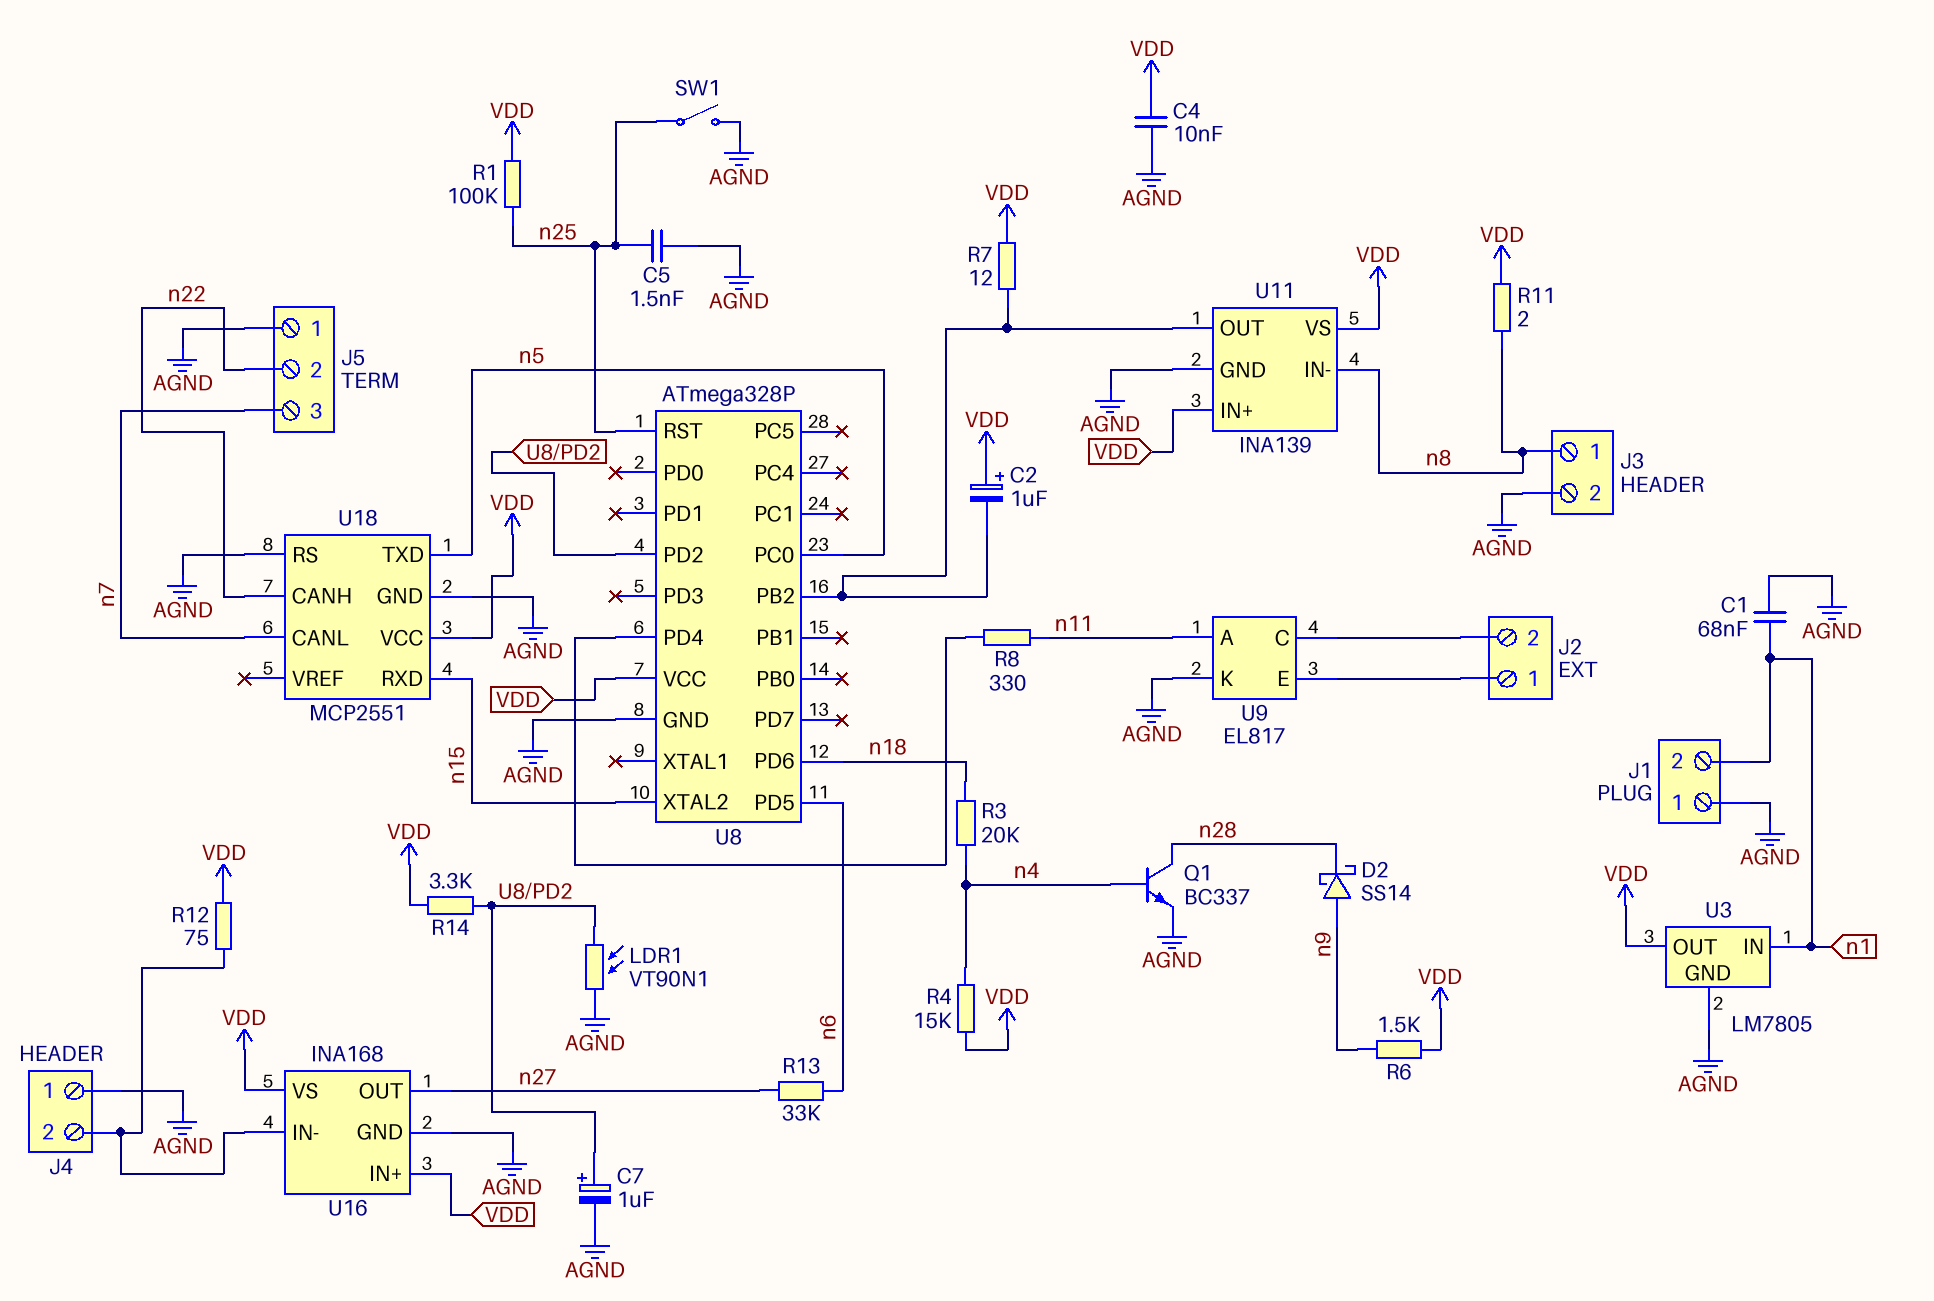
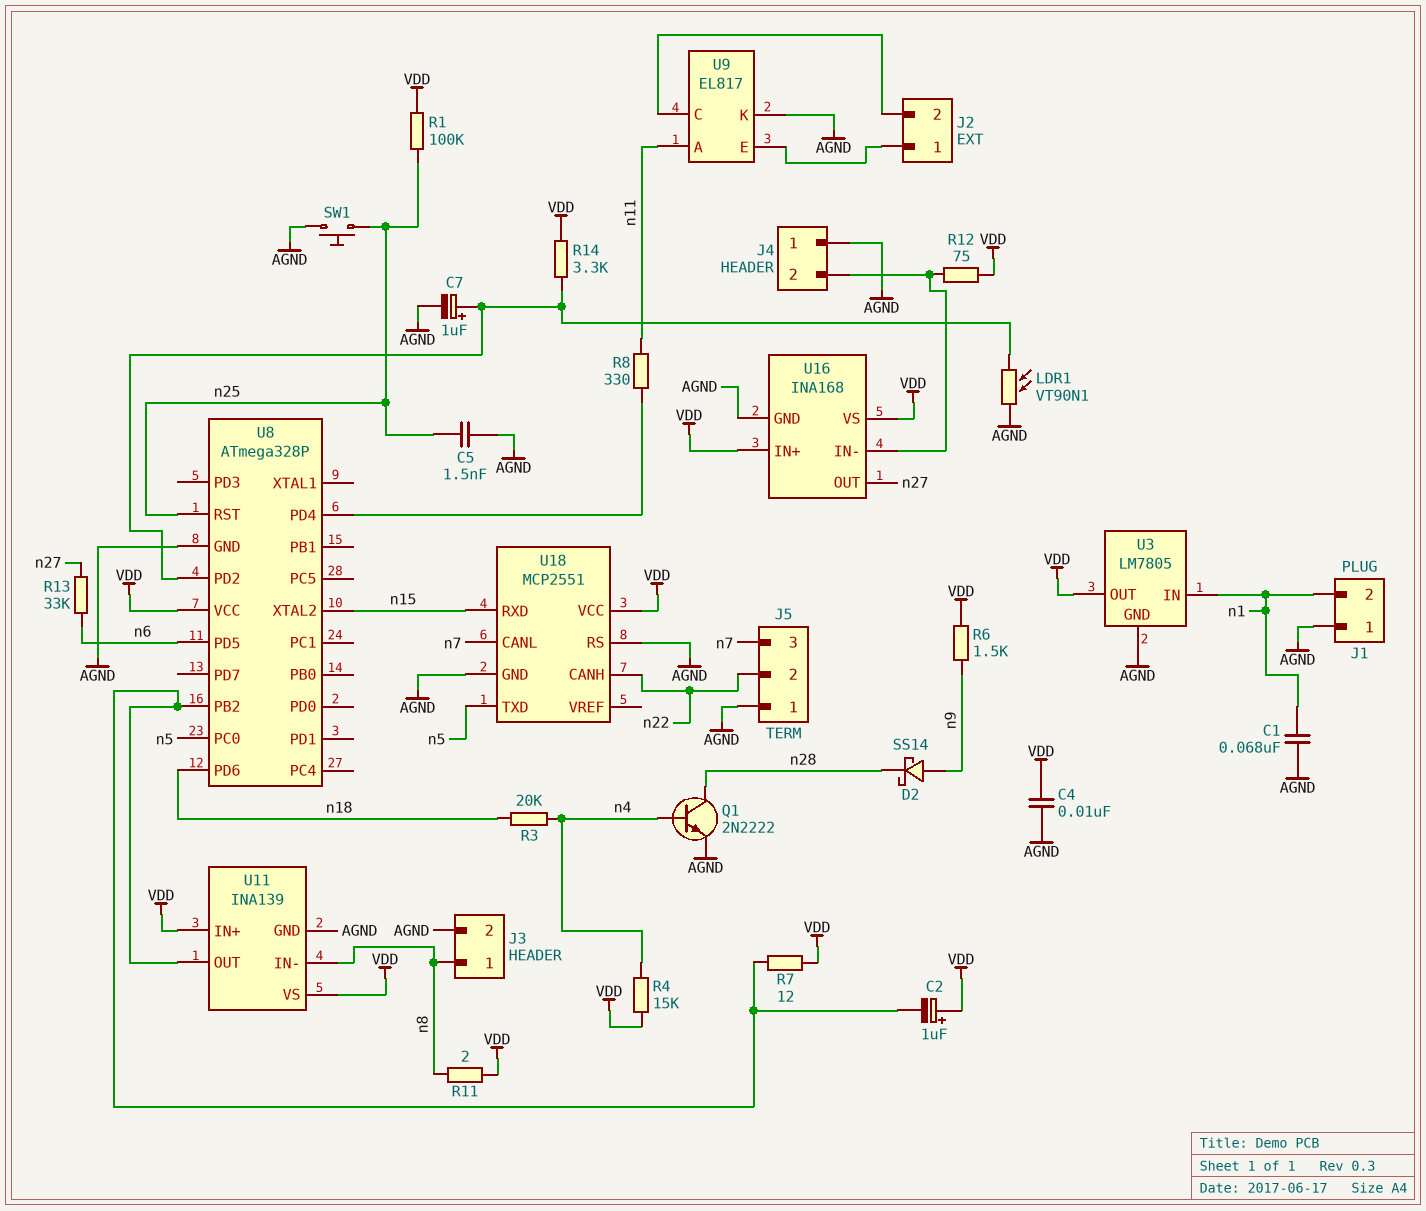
Q1: NPN BC337 (B n4, C n28, E AGND) -> NPN 2N2222 (B n4, C n28, E AGND)
SW1: switch (AGND, n25) -> button (AGND, n25)

